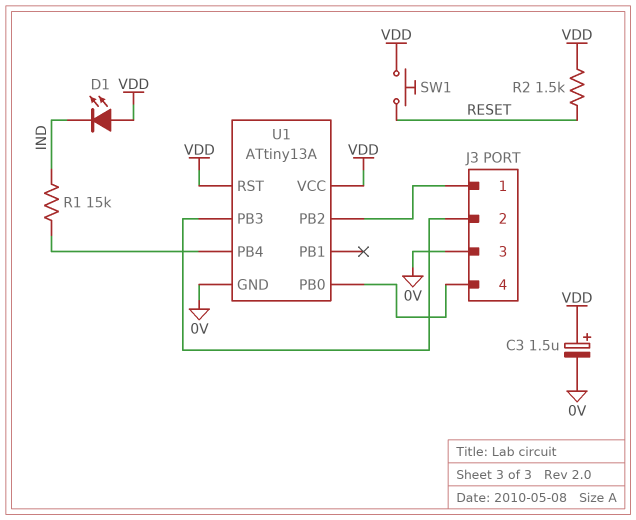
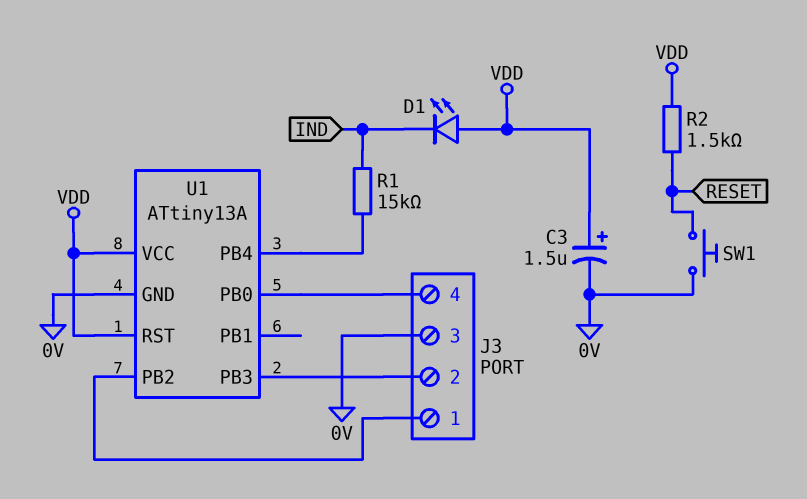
SW1: button (RESET, VDD) -> button (0V, RESET)

